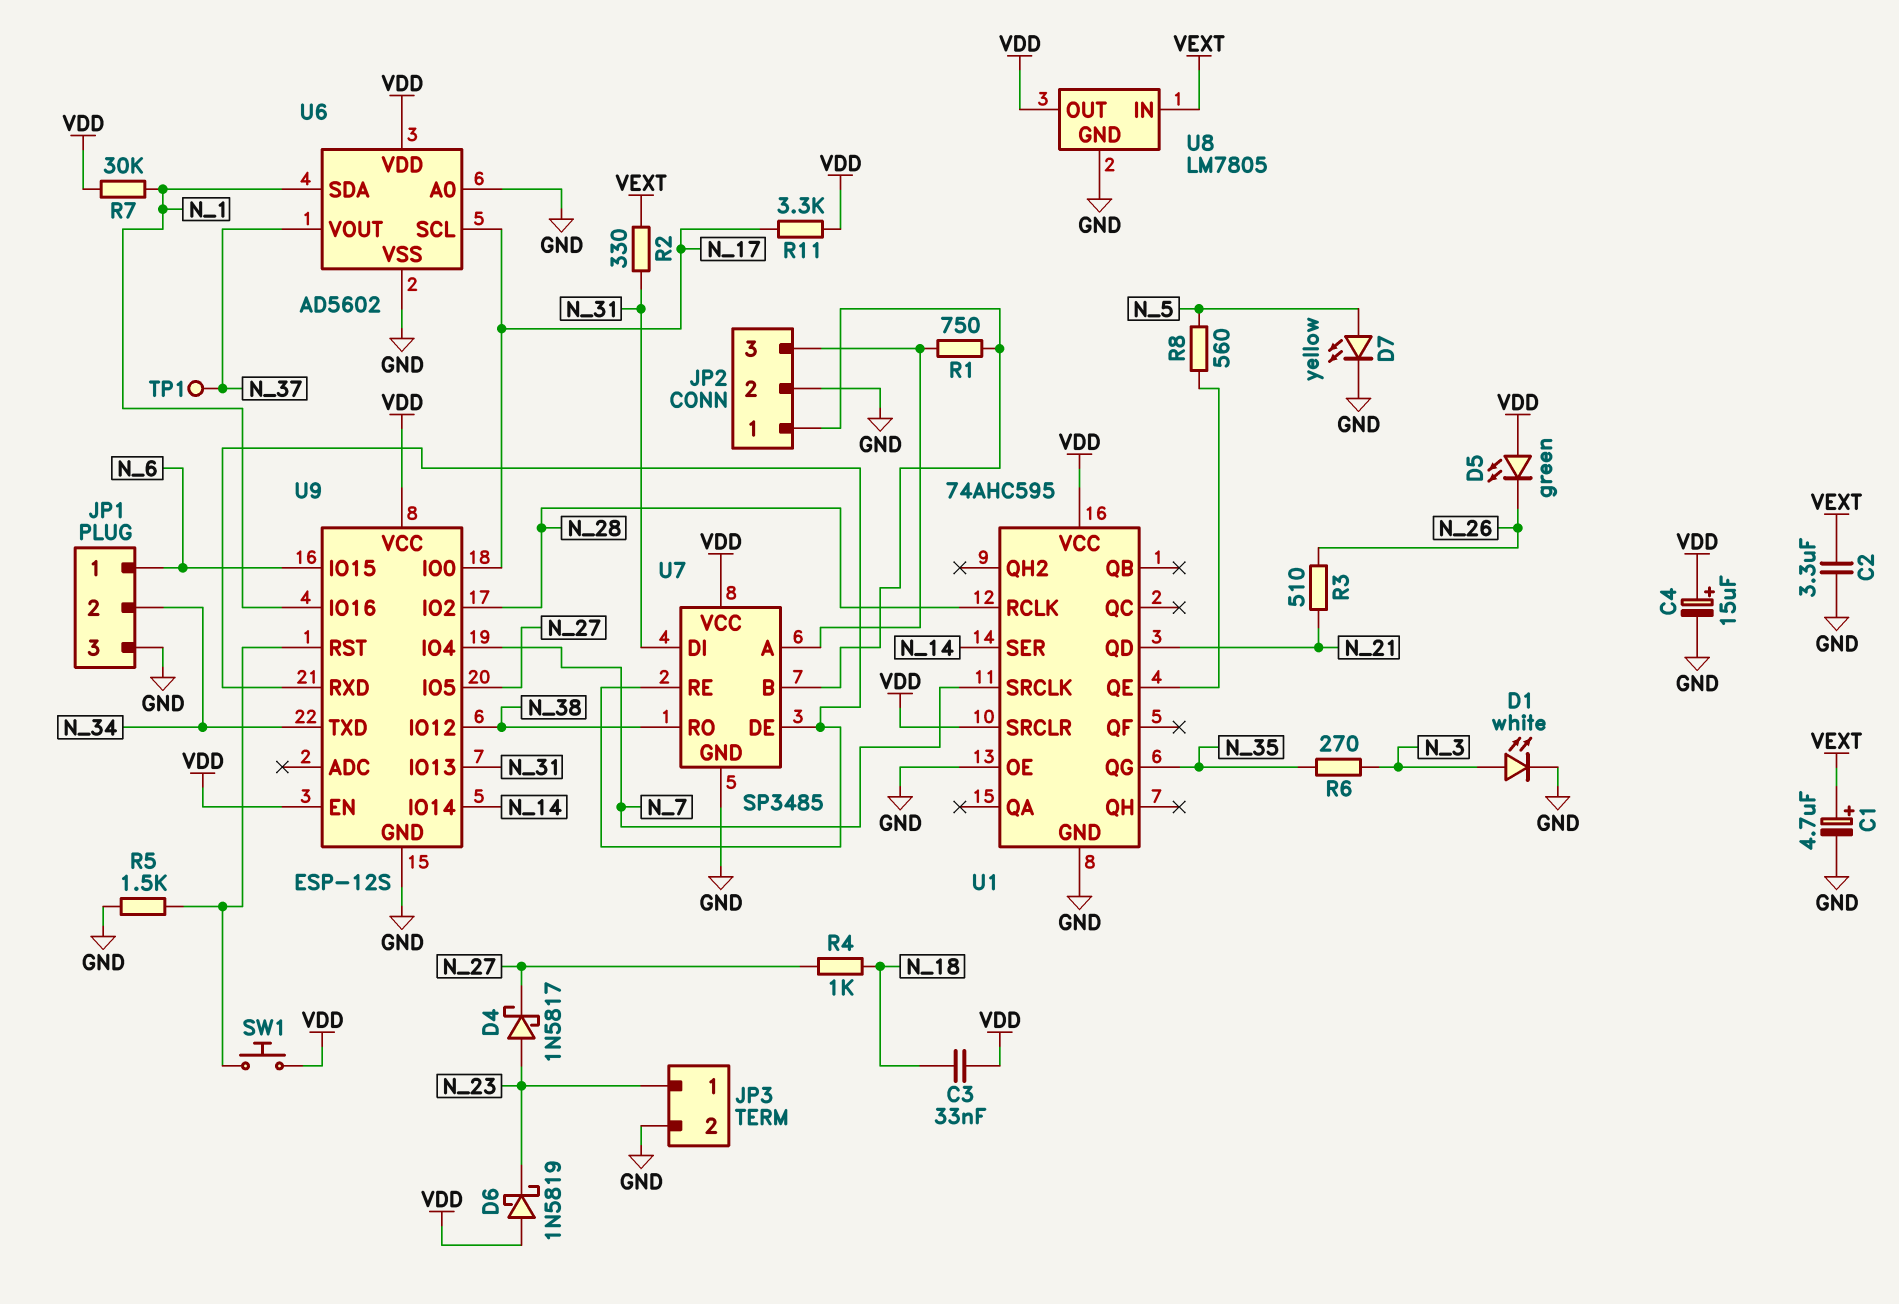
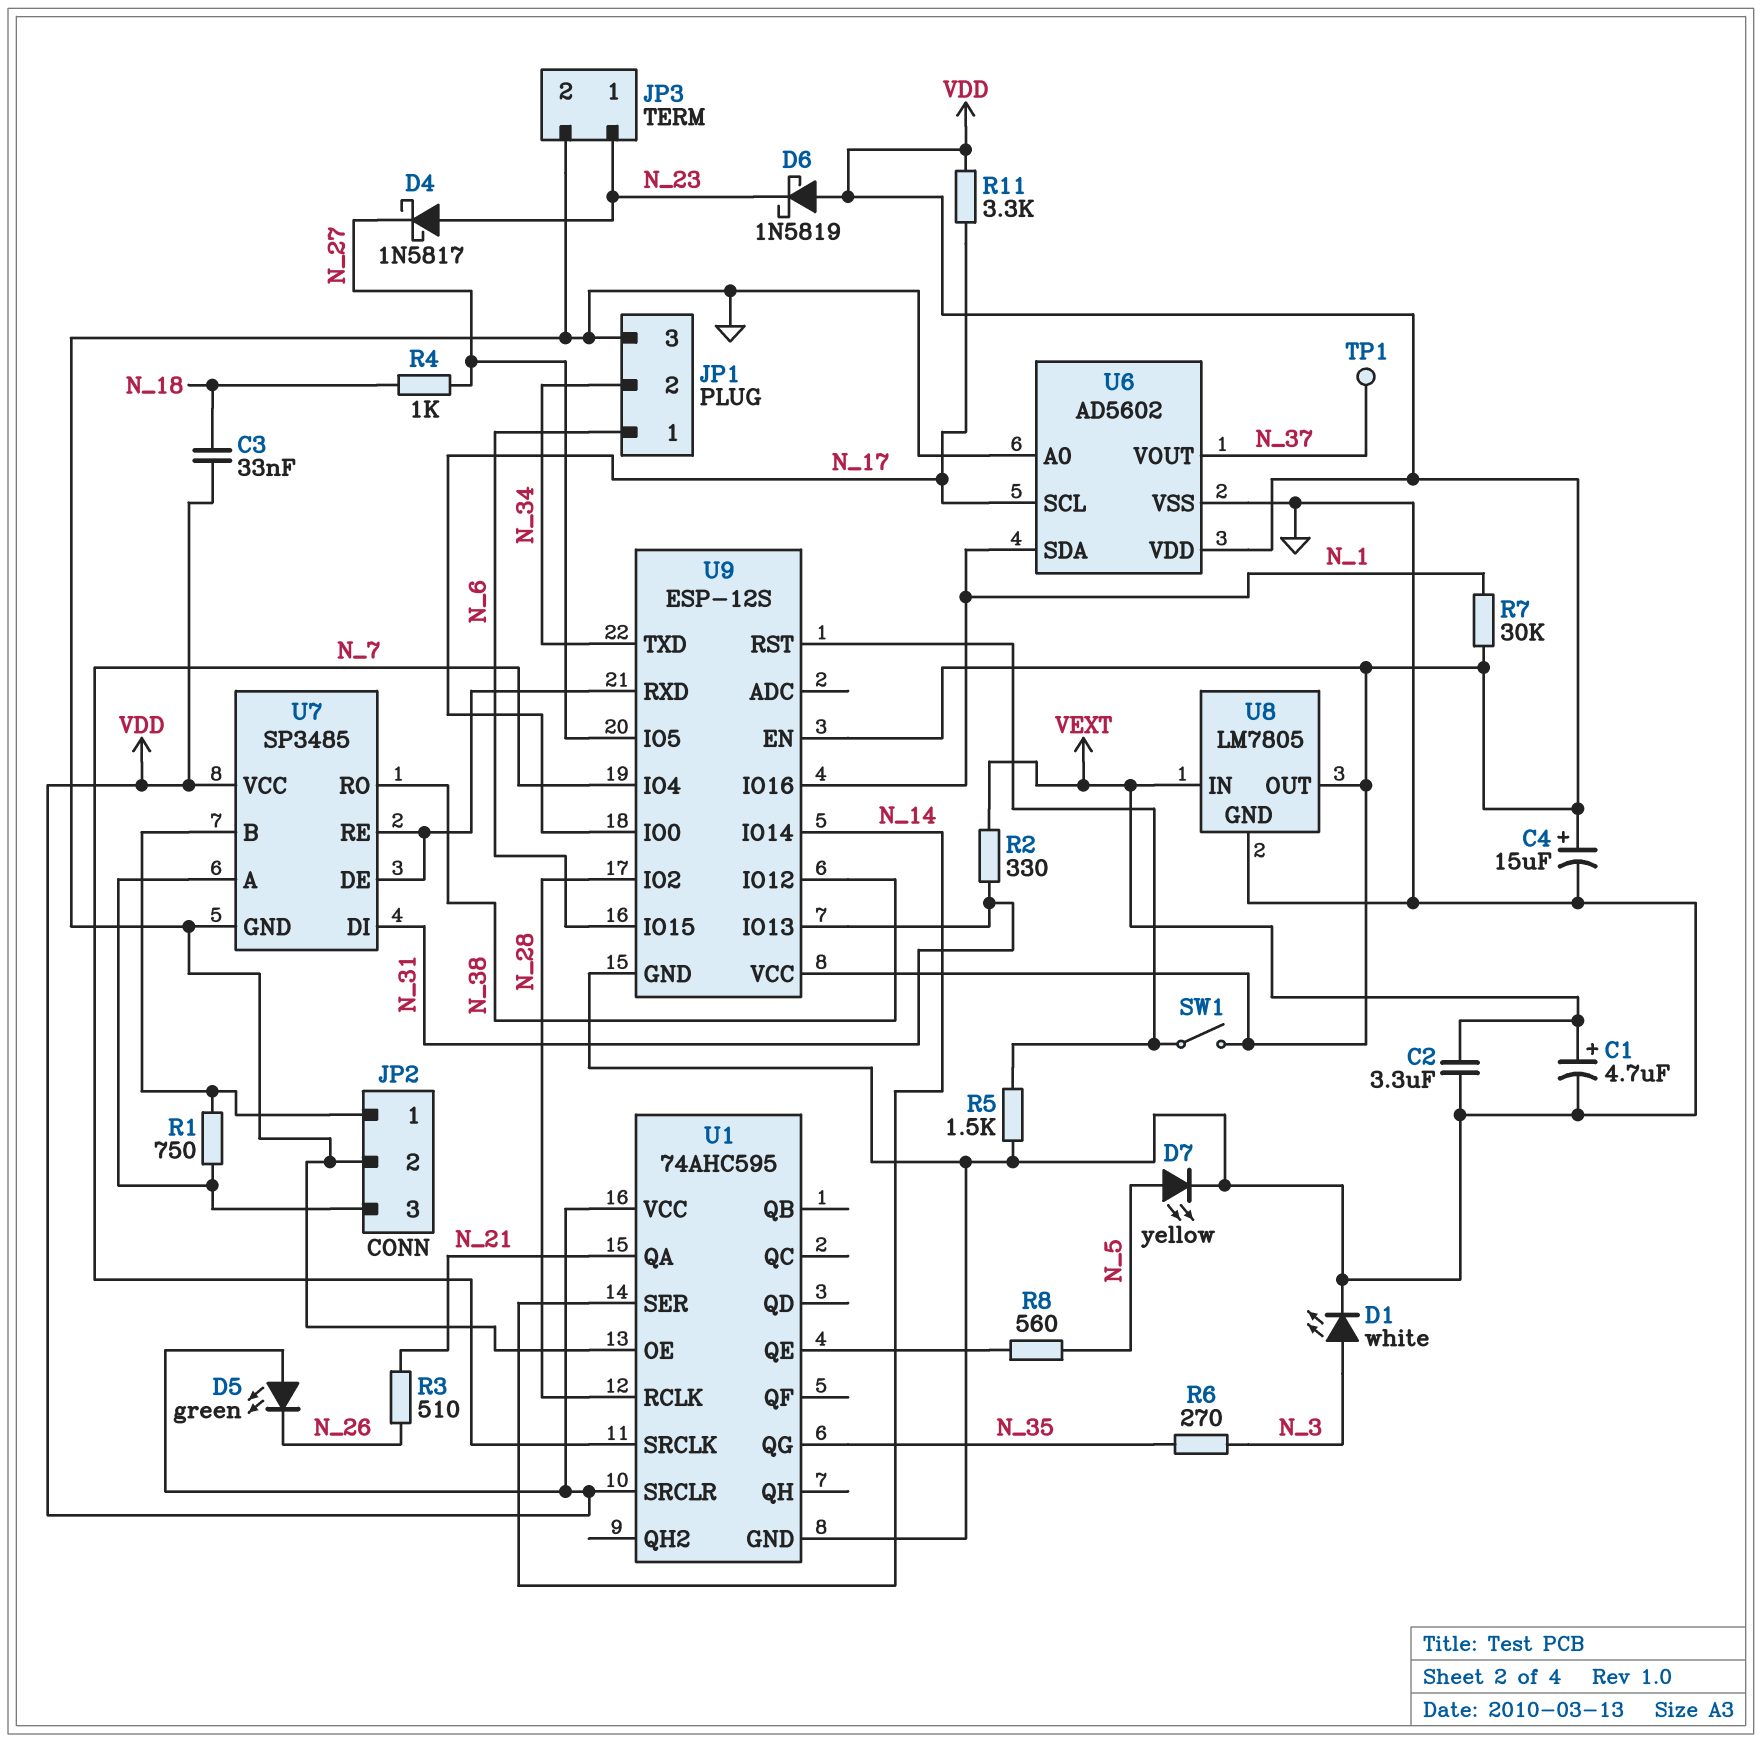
SW1: button (U9/RST, VDD) -> switch (U9/RST, VDD)
U1 pin QA: none -> N_21
U1 pin QD: N_21 -> none

